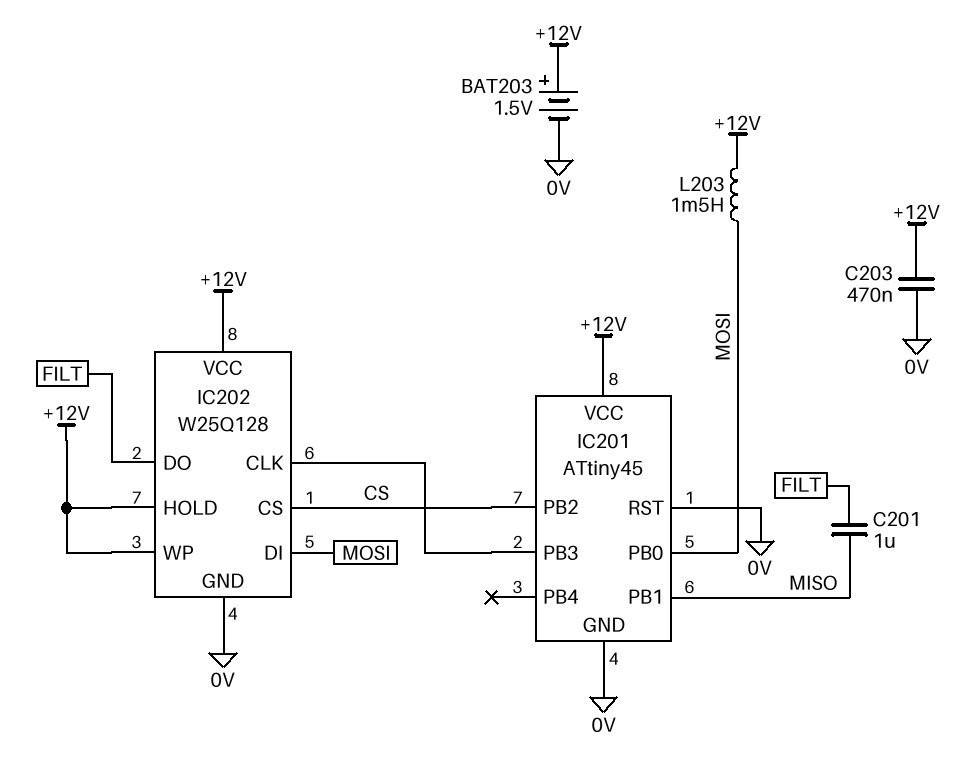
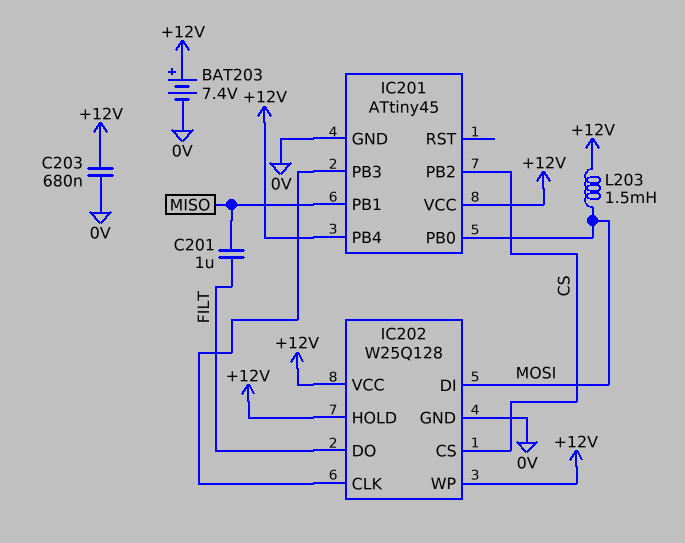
BAT203: 1.5V (plus +12V, minus 0V) -> 7.4V (plus +12V, minus 0V)
C203: 470nF (+12V, 0V) -> 680nF (+12V, 0V)
IC201 pin PB4: none -> +12V
IC201 pin RST: 0V -> none

